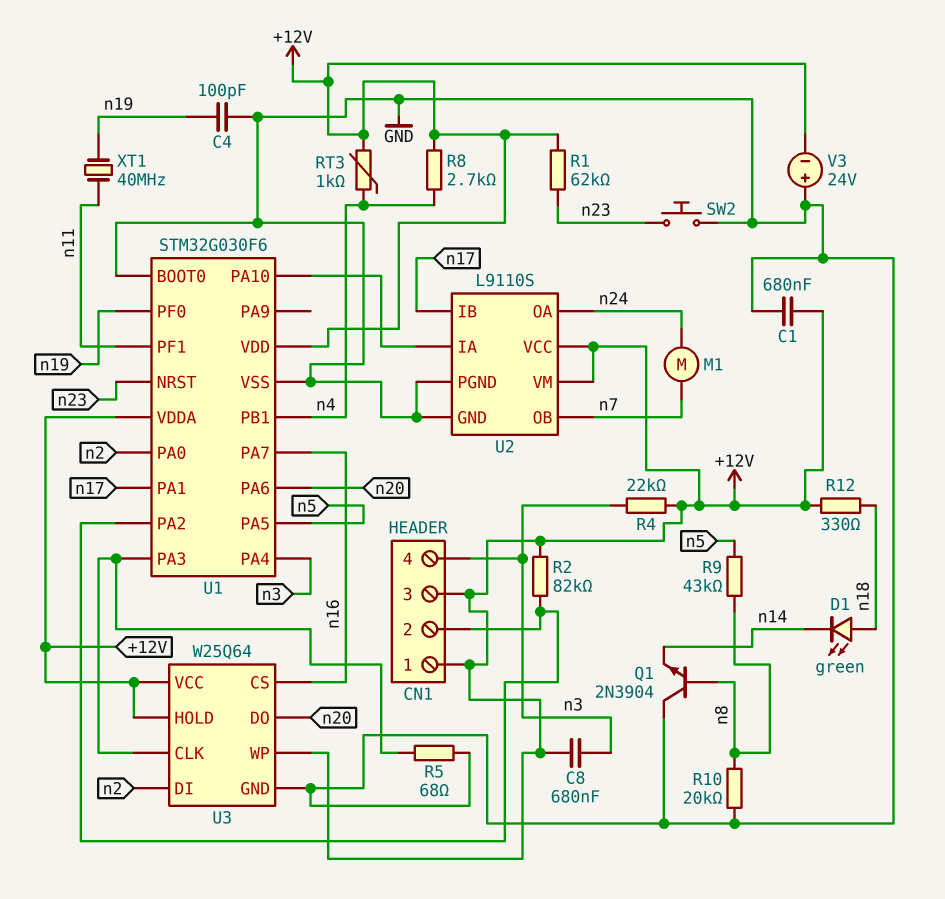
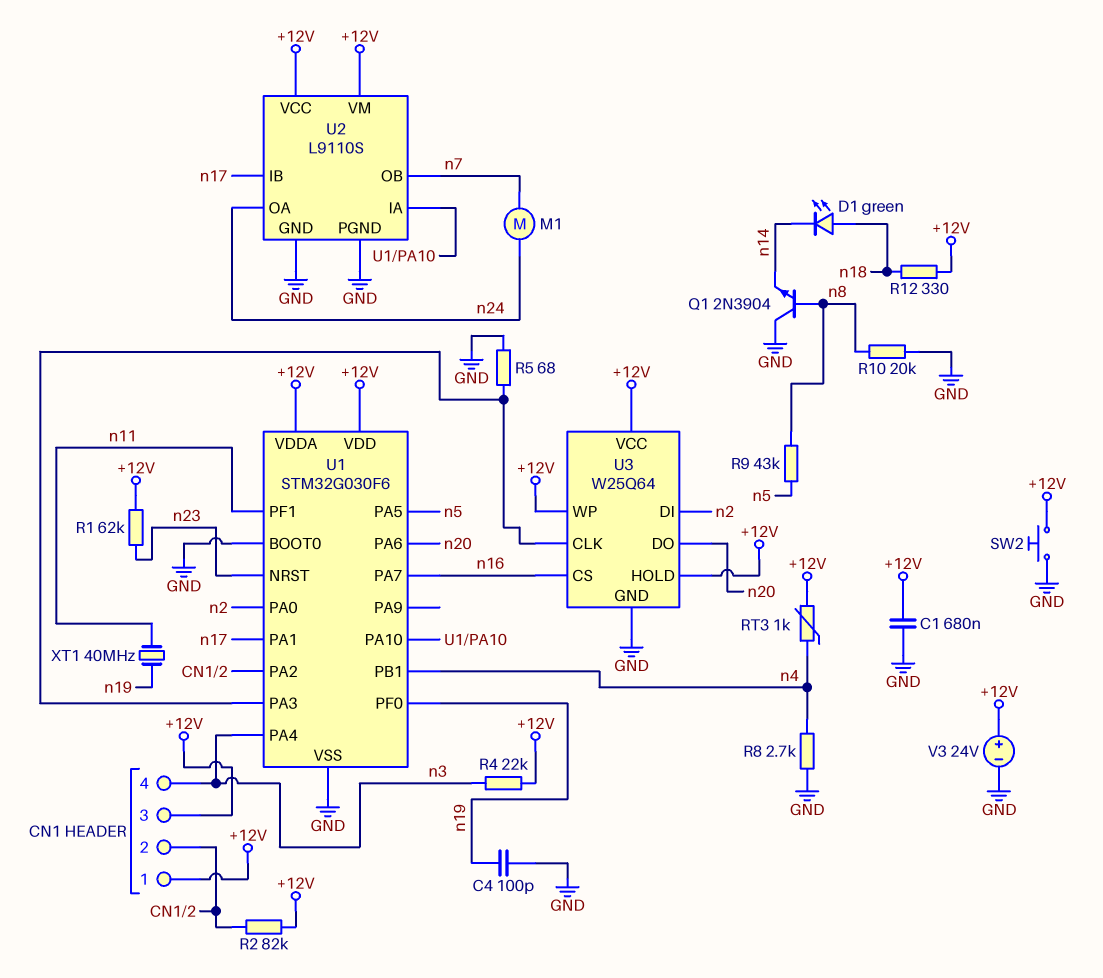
C8: 680nF (+12V, n3) -> none
R8: 2.7k (+12V, n4) -> 2.7k (GND, n4)
SW2: button (GND, n23) -> button (+12V, GND)
V3: 24V (plus GND, minus +12V) -> 24V (plus +12V, minus GND)

